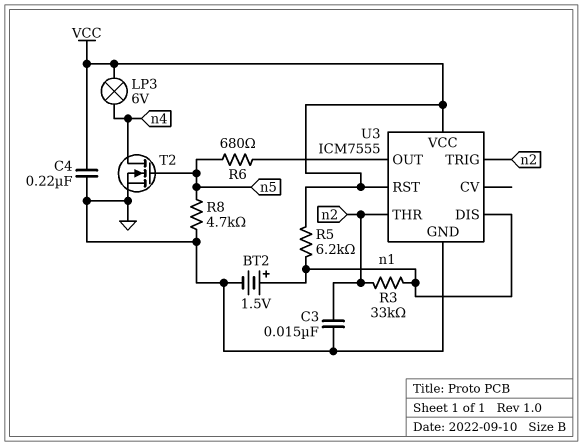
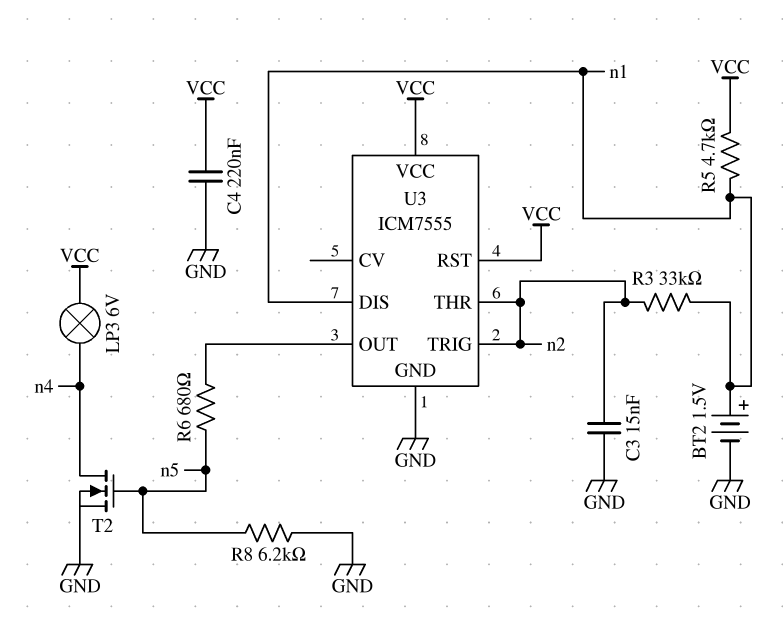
R5: 6.2k (VCC, n1) -> 4.7k (VCC, n1)
R8: 4.7k (GND, n5) -> 6.2k (GND, n5)

